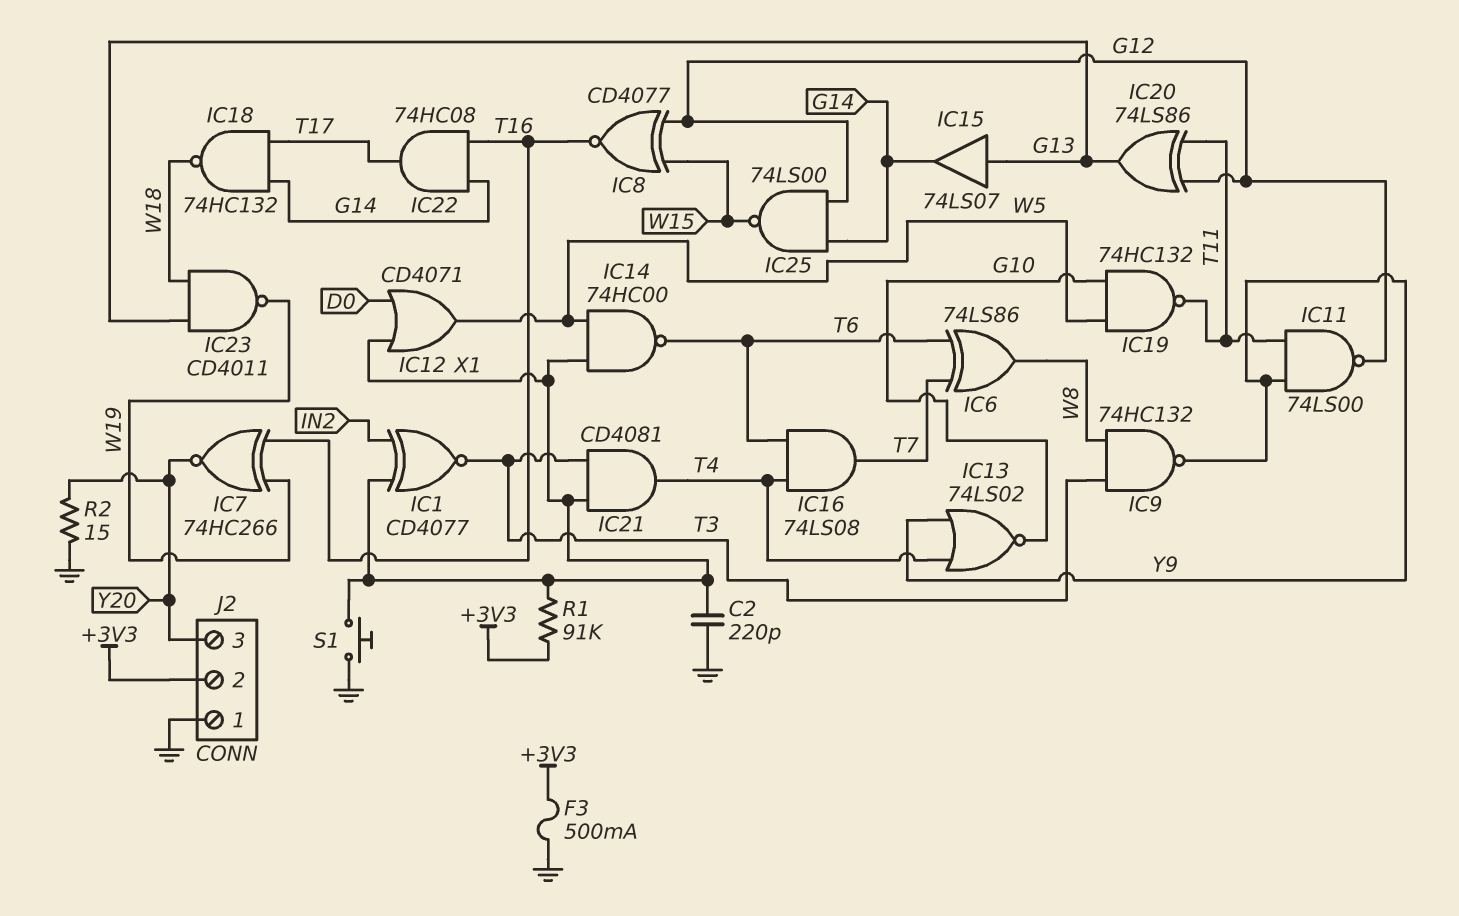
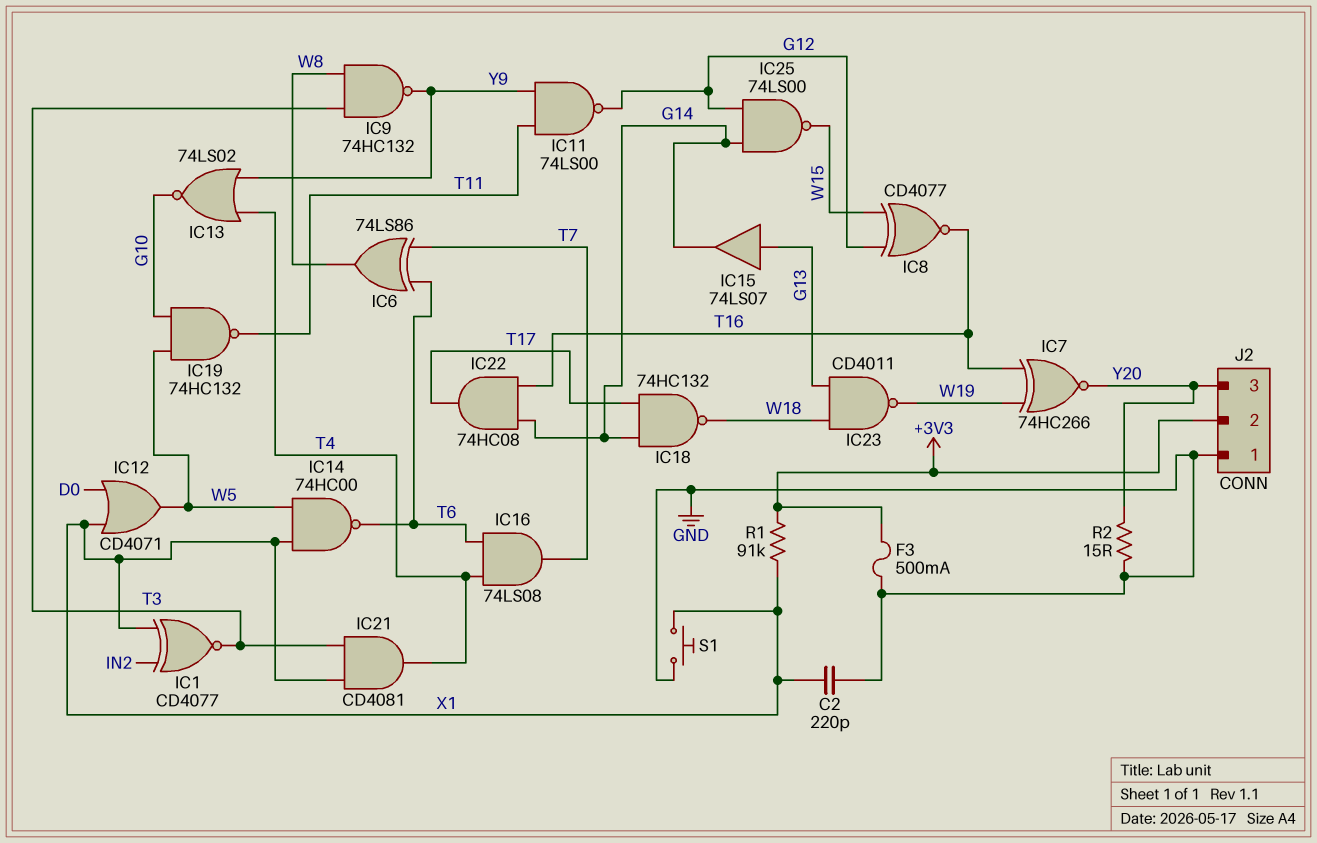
IC20: XOR 74LS86 (in G12, in T11, out G13) -> none

